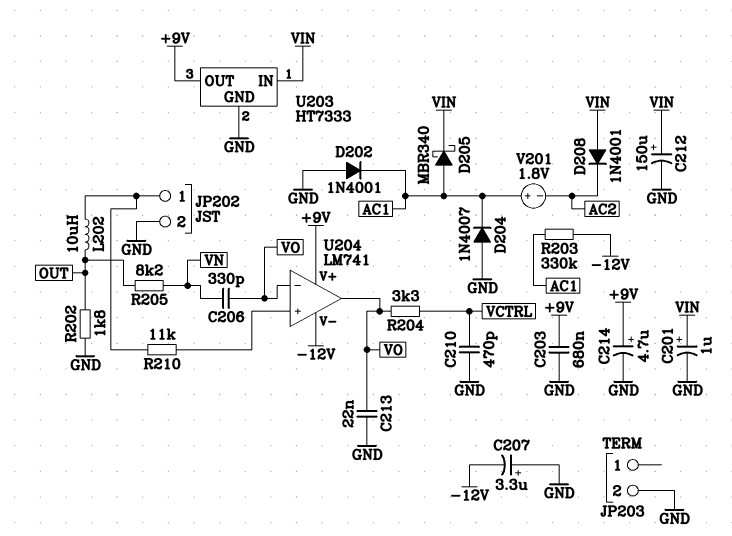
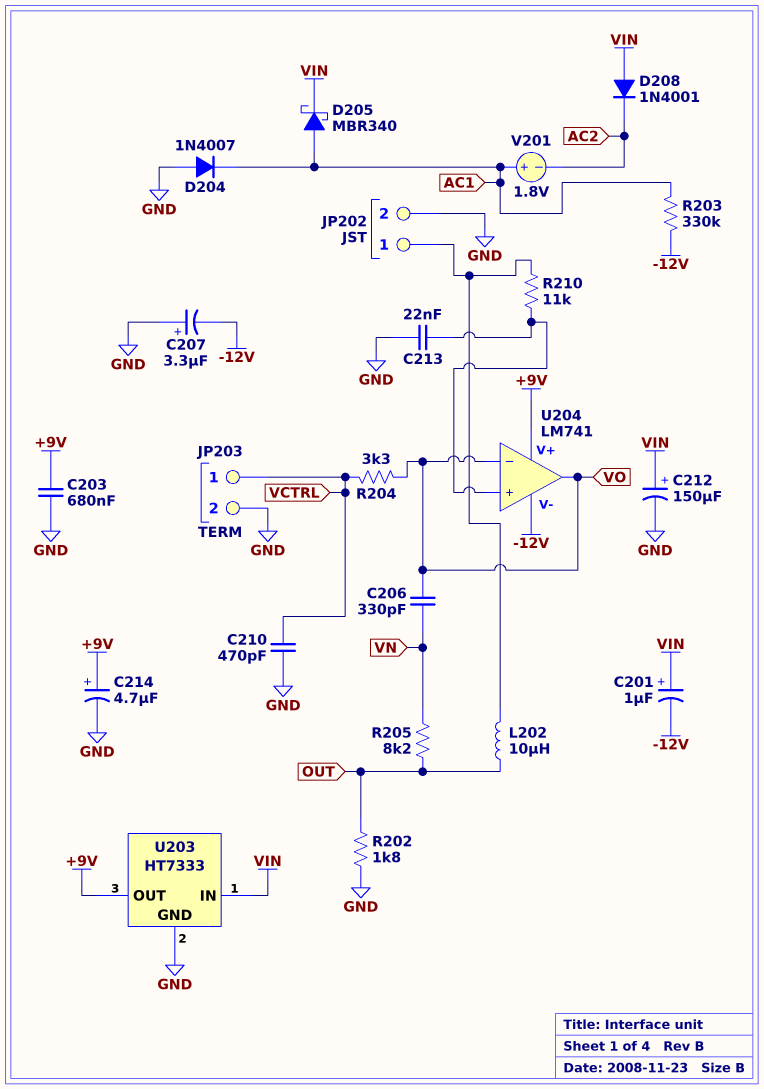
C201: 1uF (plus VIN, minus GND) -> 1uF (plus VIN, minus -12V)
C213: 22nF (GND, VO) -> 22nF (GND, U204/in+)
D202: diode 1N4001 (A GND, K AC1) -> none
JP203 pin 1: none -> VCTRL

